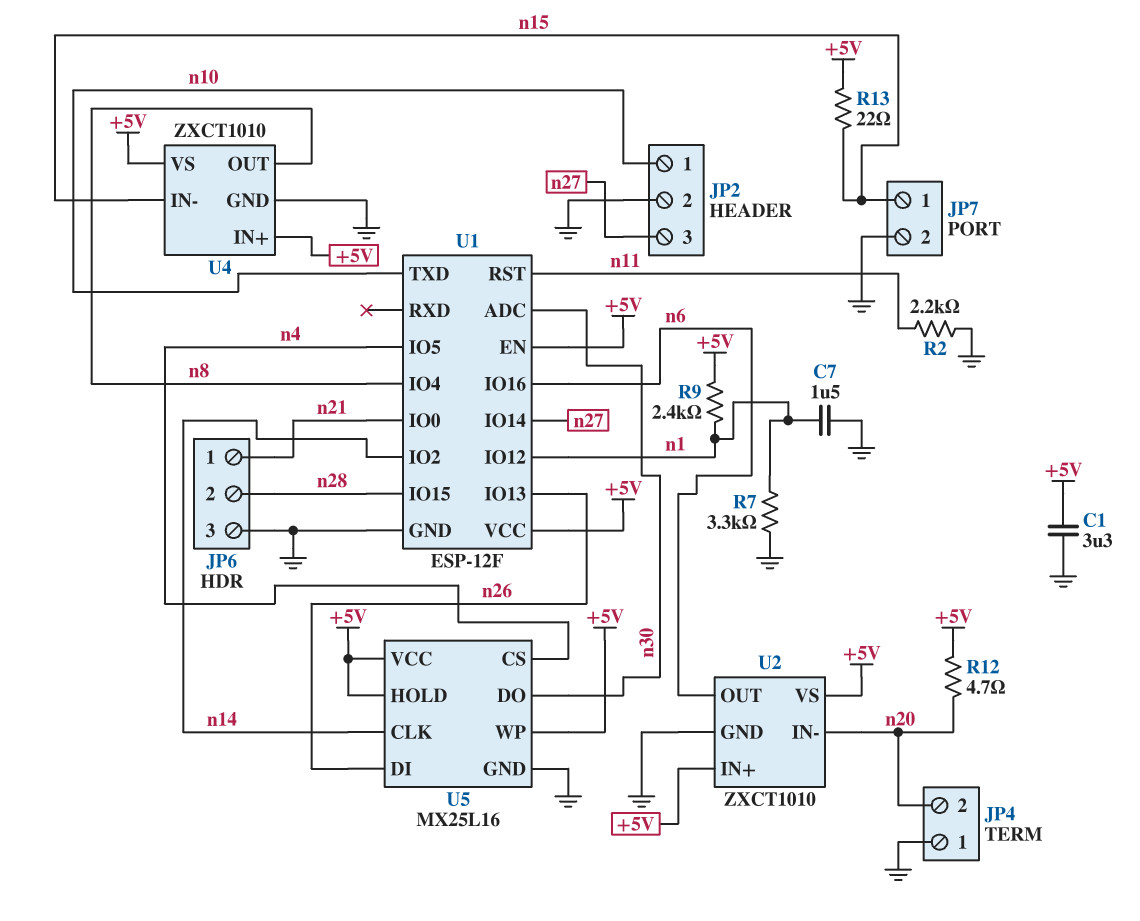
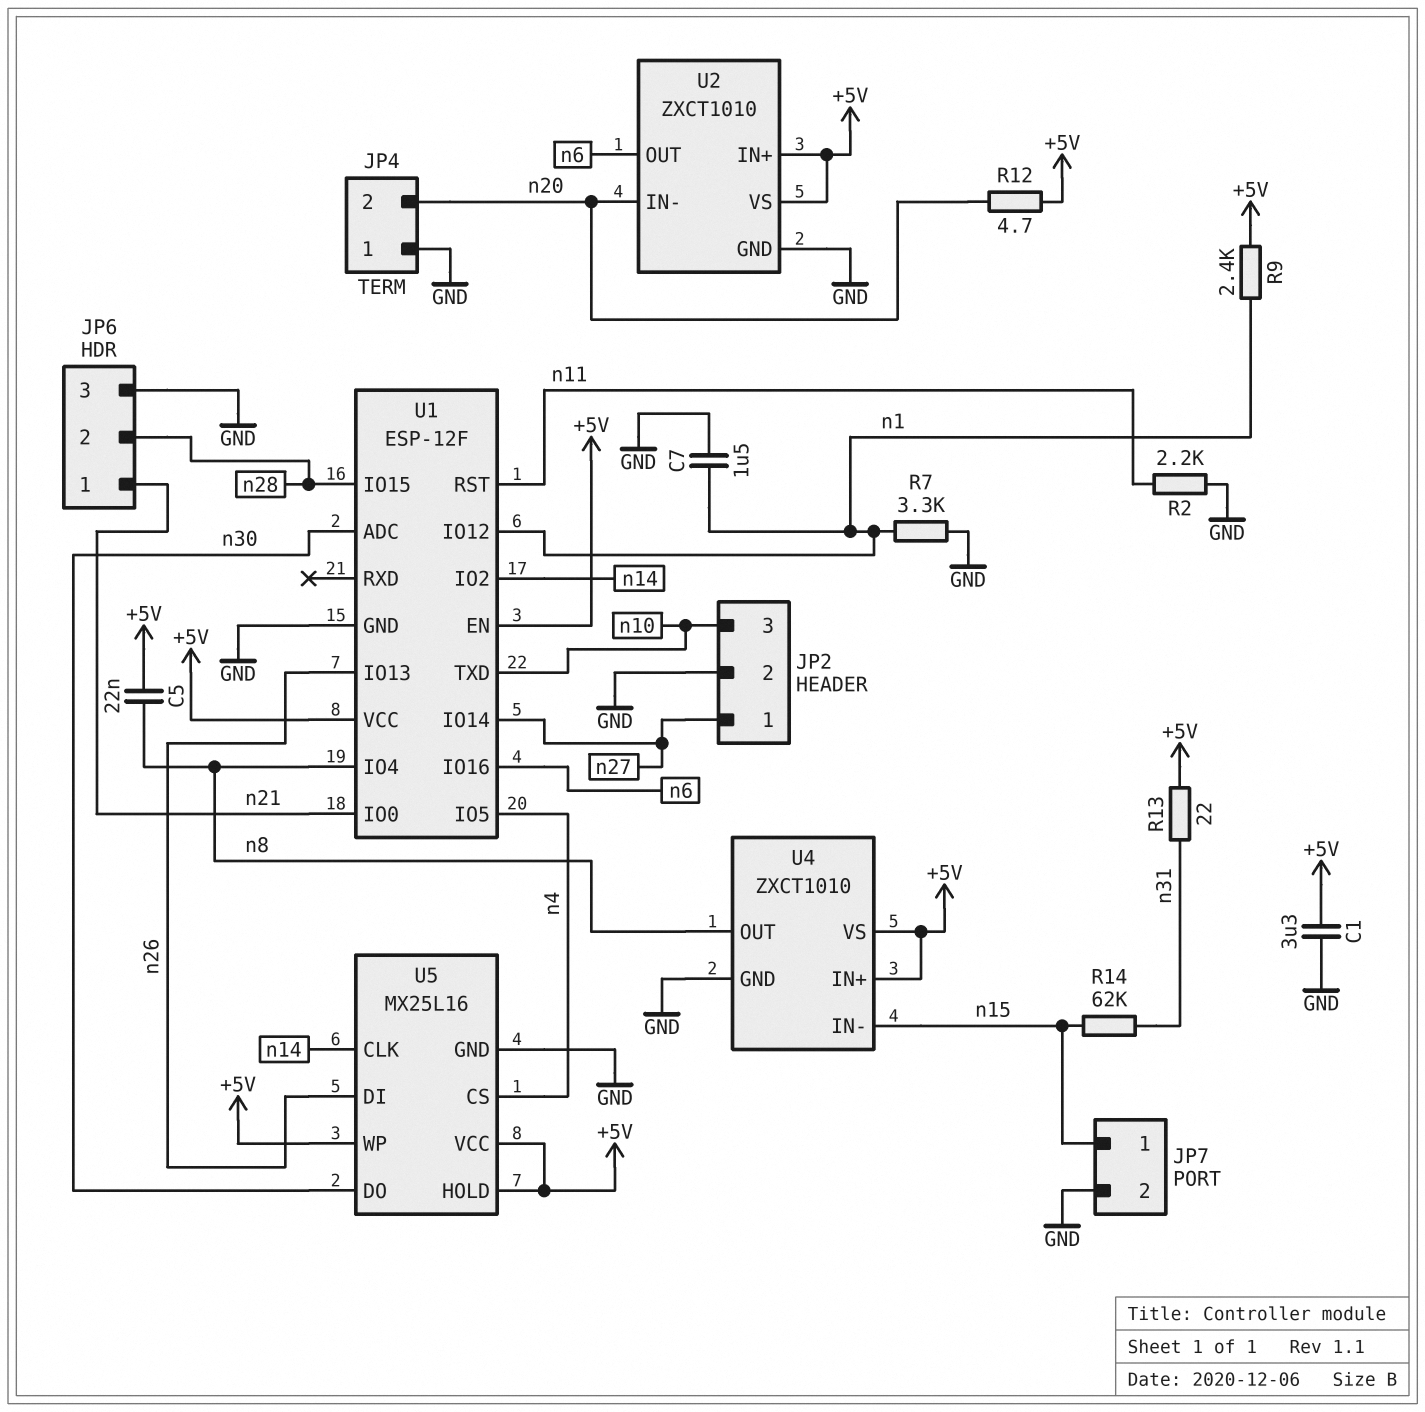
C5: none -> 22nF (+5V, n8)
JP2 pin 1: n10 -> n27
JP2 pin 3: n27 -> n10
R13: 22 (+5V, n15) -> 22 (+5V, n31)
R14: none -> 62k (n15, n31)

